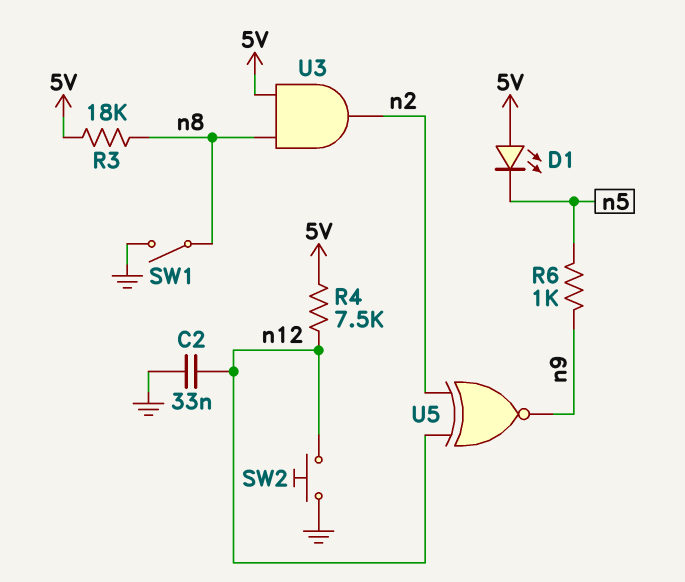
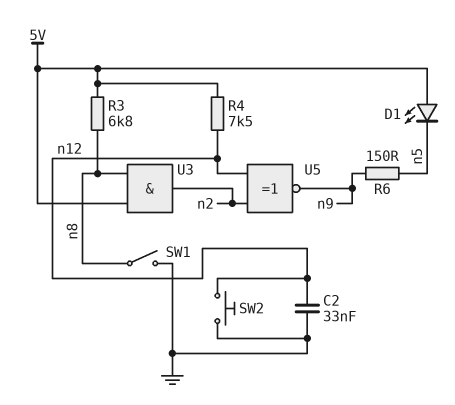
R3: 18k (5V, n8) -> 6.8k (5V, n8)
R6: 1k (n5, n9) -> 150 (n5, n9)

